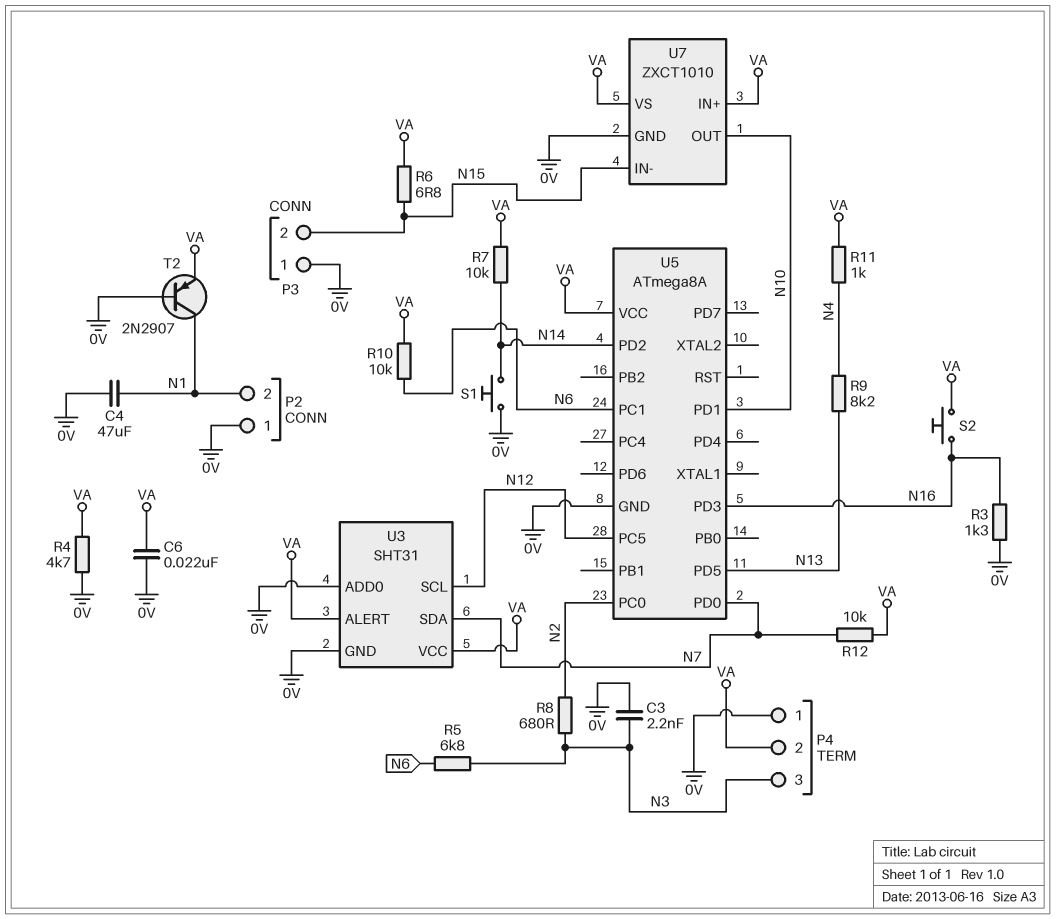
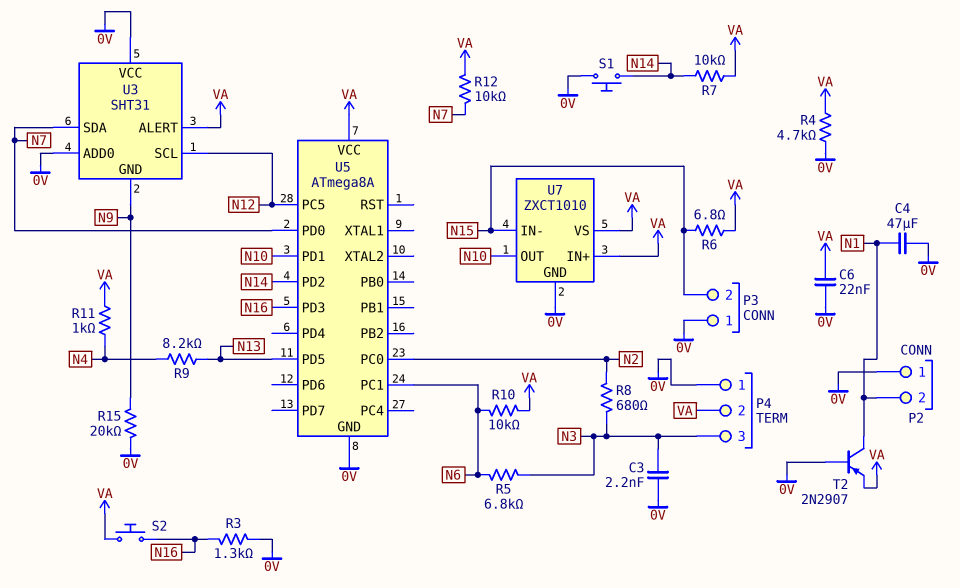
R15: none -> 20k (0V, N9)
U3 pin GND: 0V -> N9
U3 pin VCC: VA -> 0V

